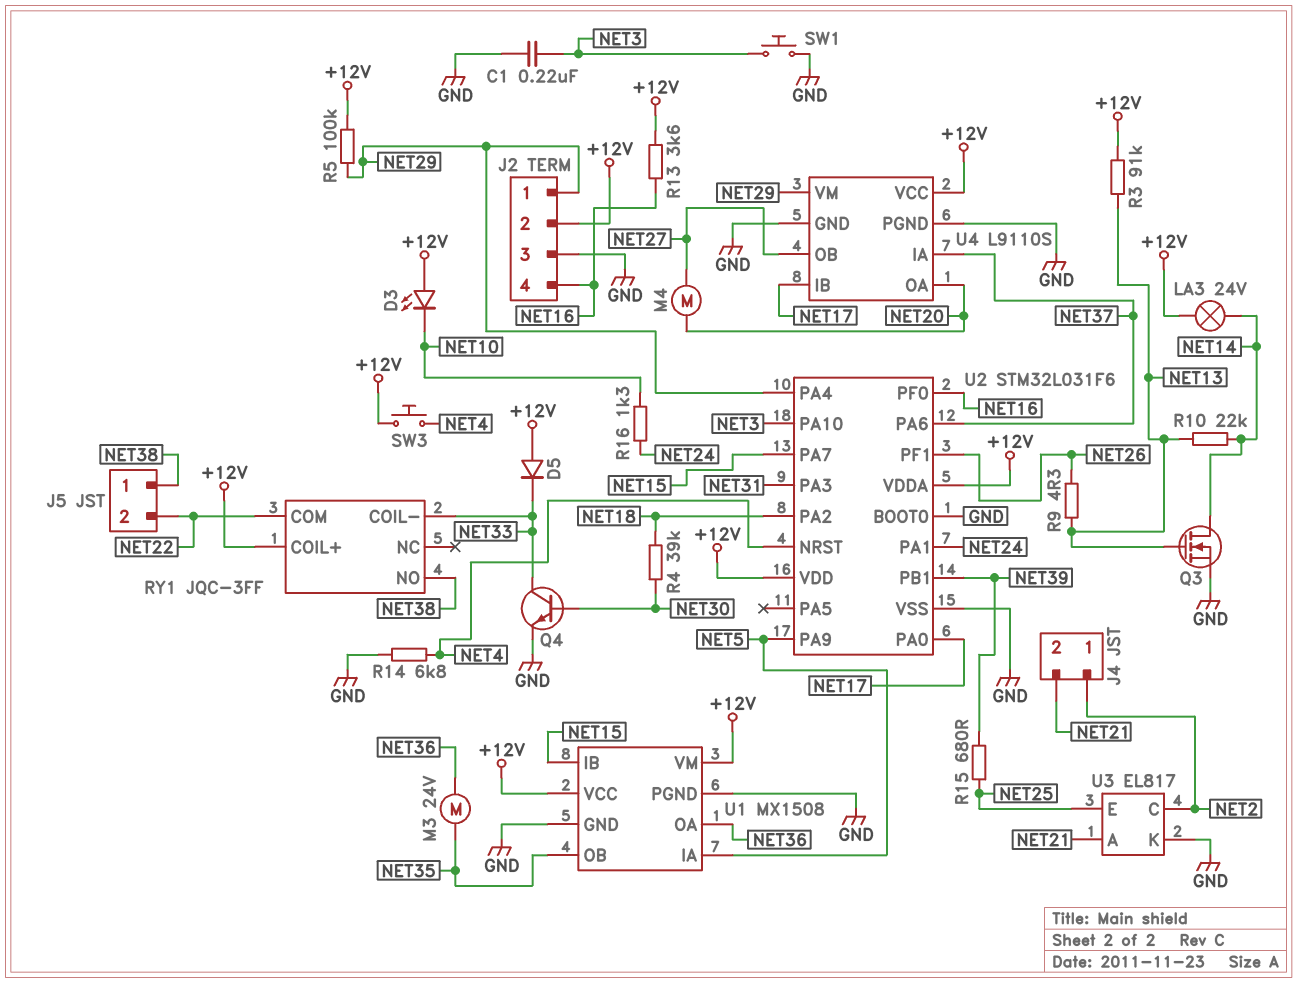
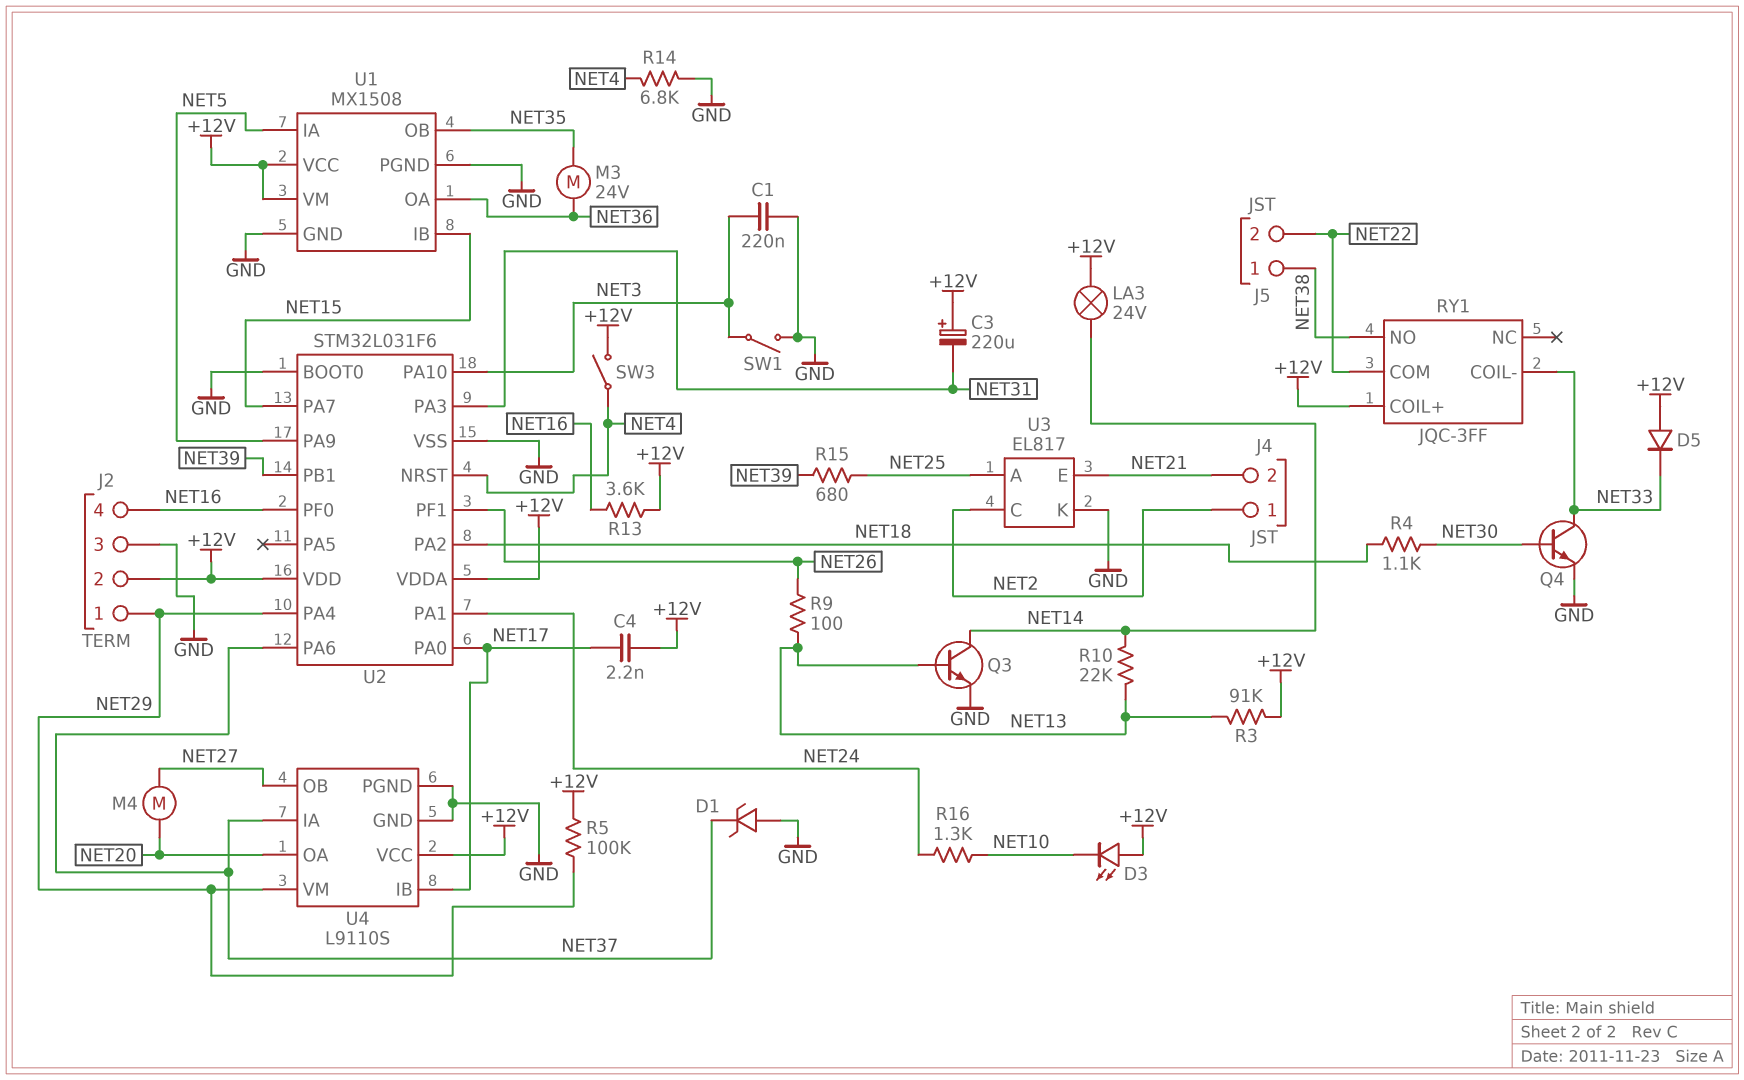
C3: none -> 220uF (plus +12V, minus NET31)
C4: none -> 2.2nF (+12V, NET17)
D1: none -> zener (A GND, K NET37)
Q3: NMOS (G NET13, D NET14, S GND) -> NPN (B NET13, C NET14, E GND)
R4: 39k (NET18, NET30) -> 1.1k (NET18, NET30)
R9: 4.3 (NET13, NET26) -> 100 (NET13, NET26)
SW1: button (GND, NET3) -> switch (GND, NET3)
SW3: button (+12V, NET4) -> switch (+12V, NET4)
U3 pin A: NET21 -> NET25
U3 pin E: NET25 -> NET21

